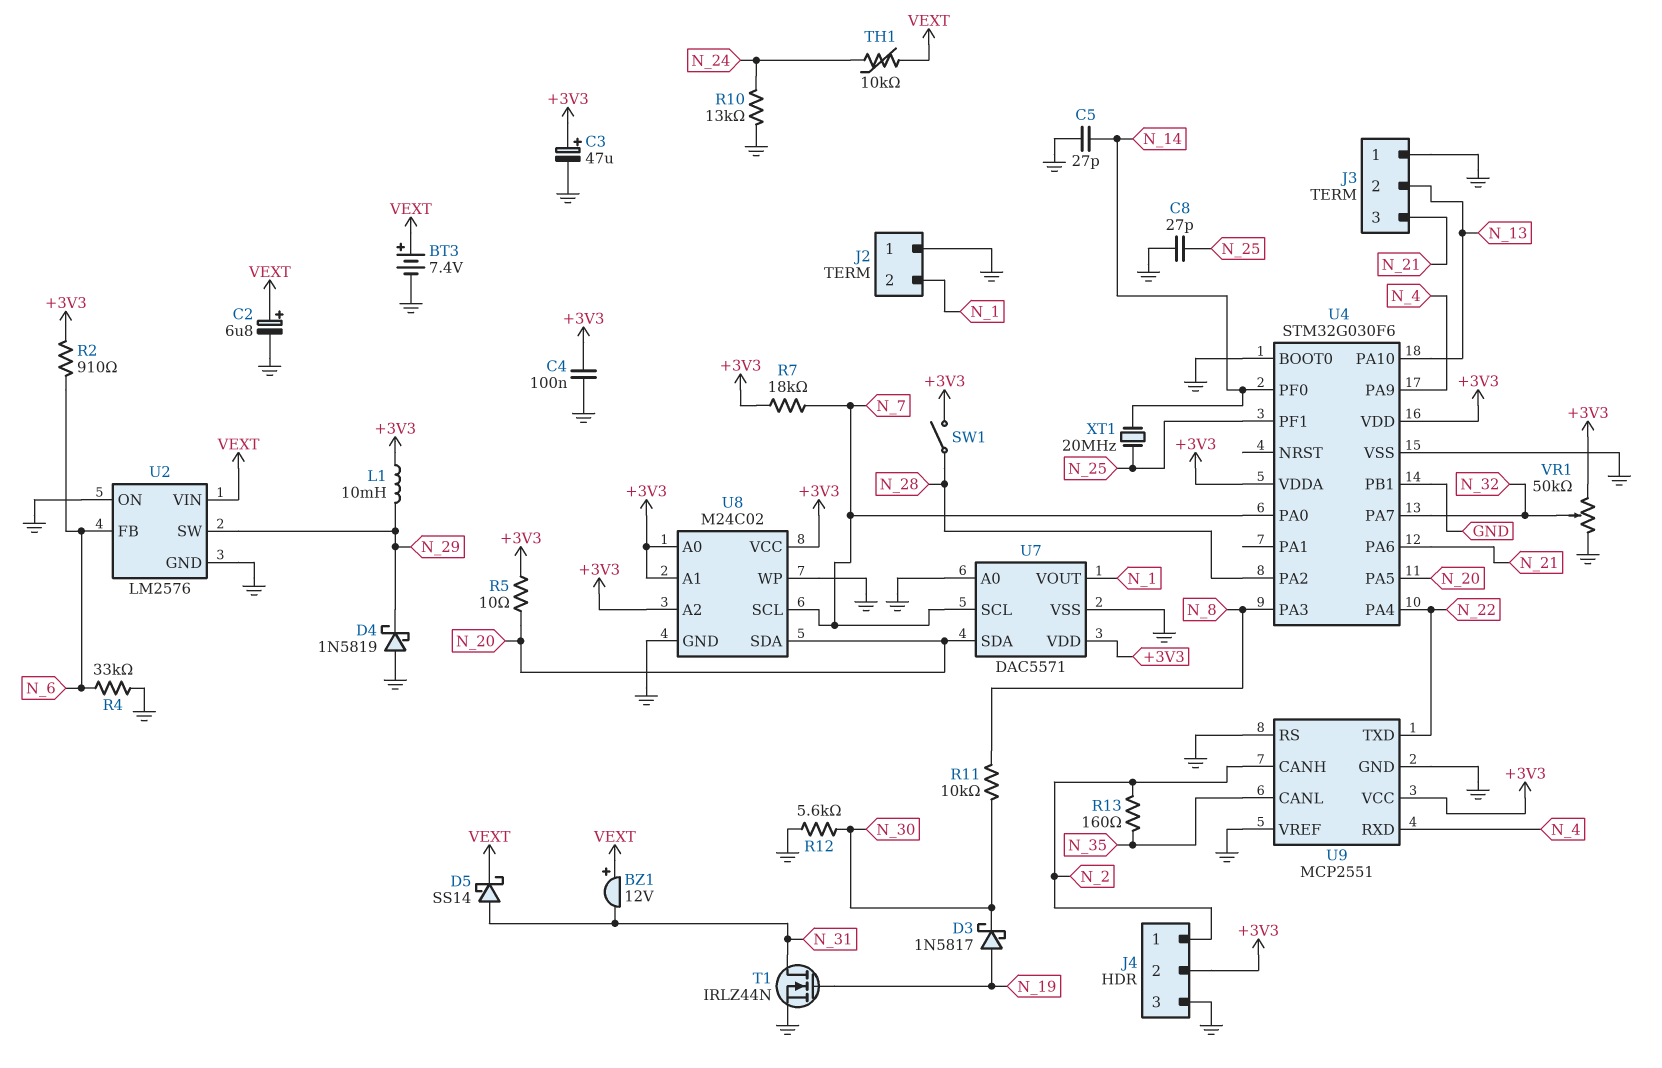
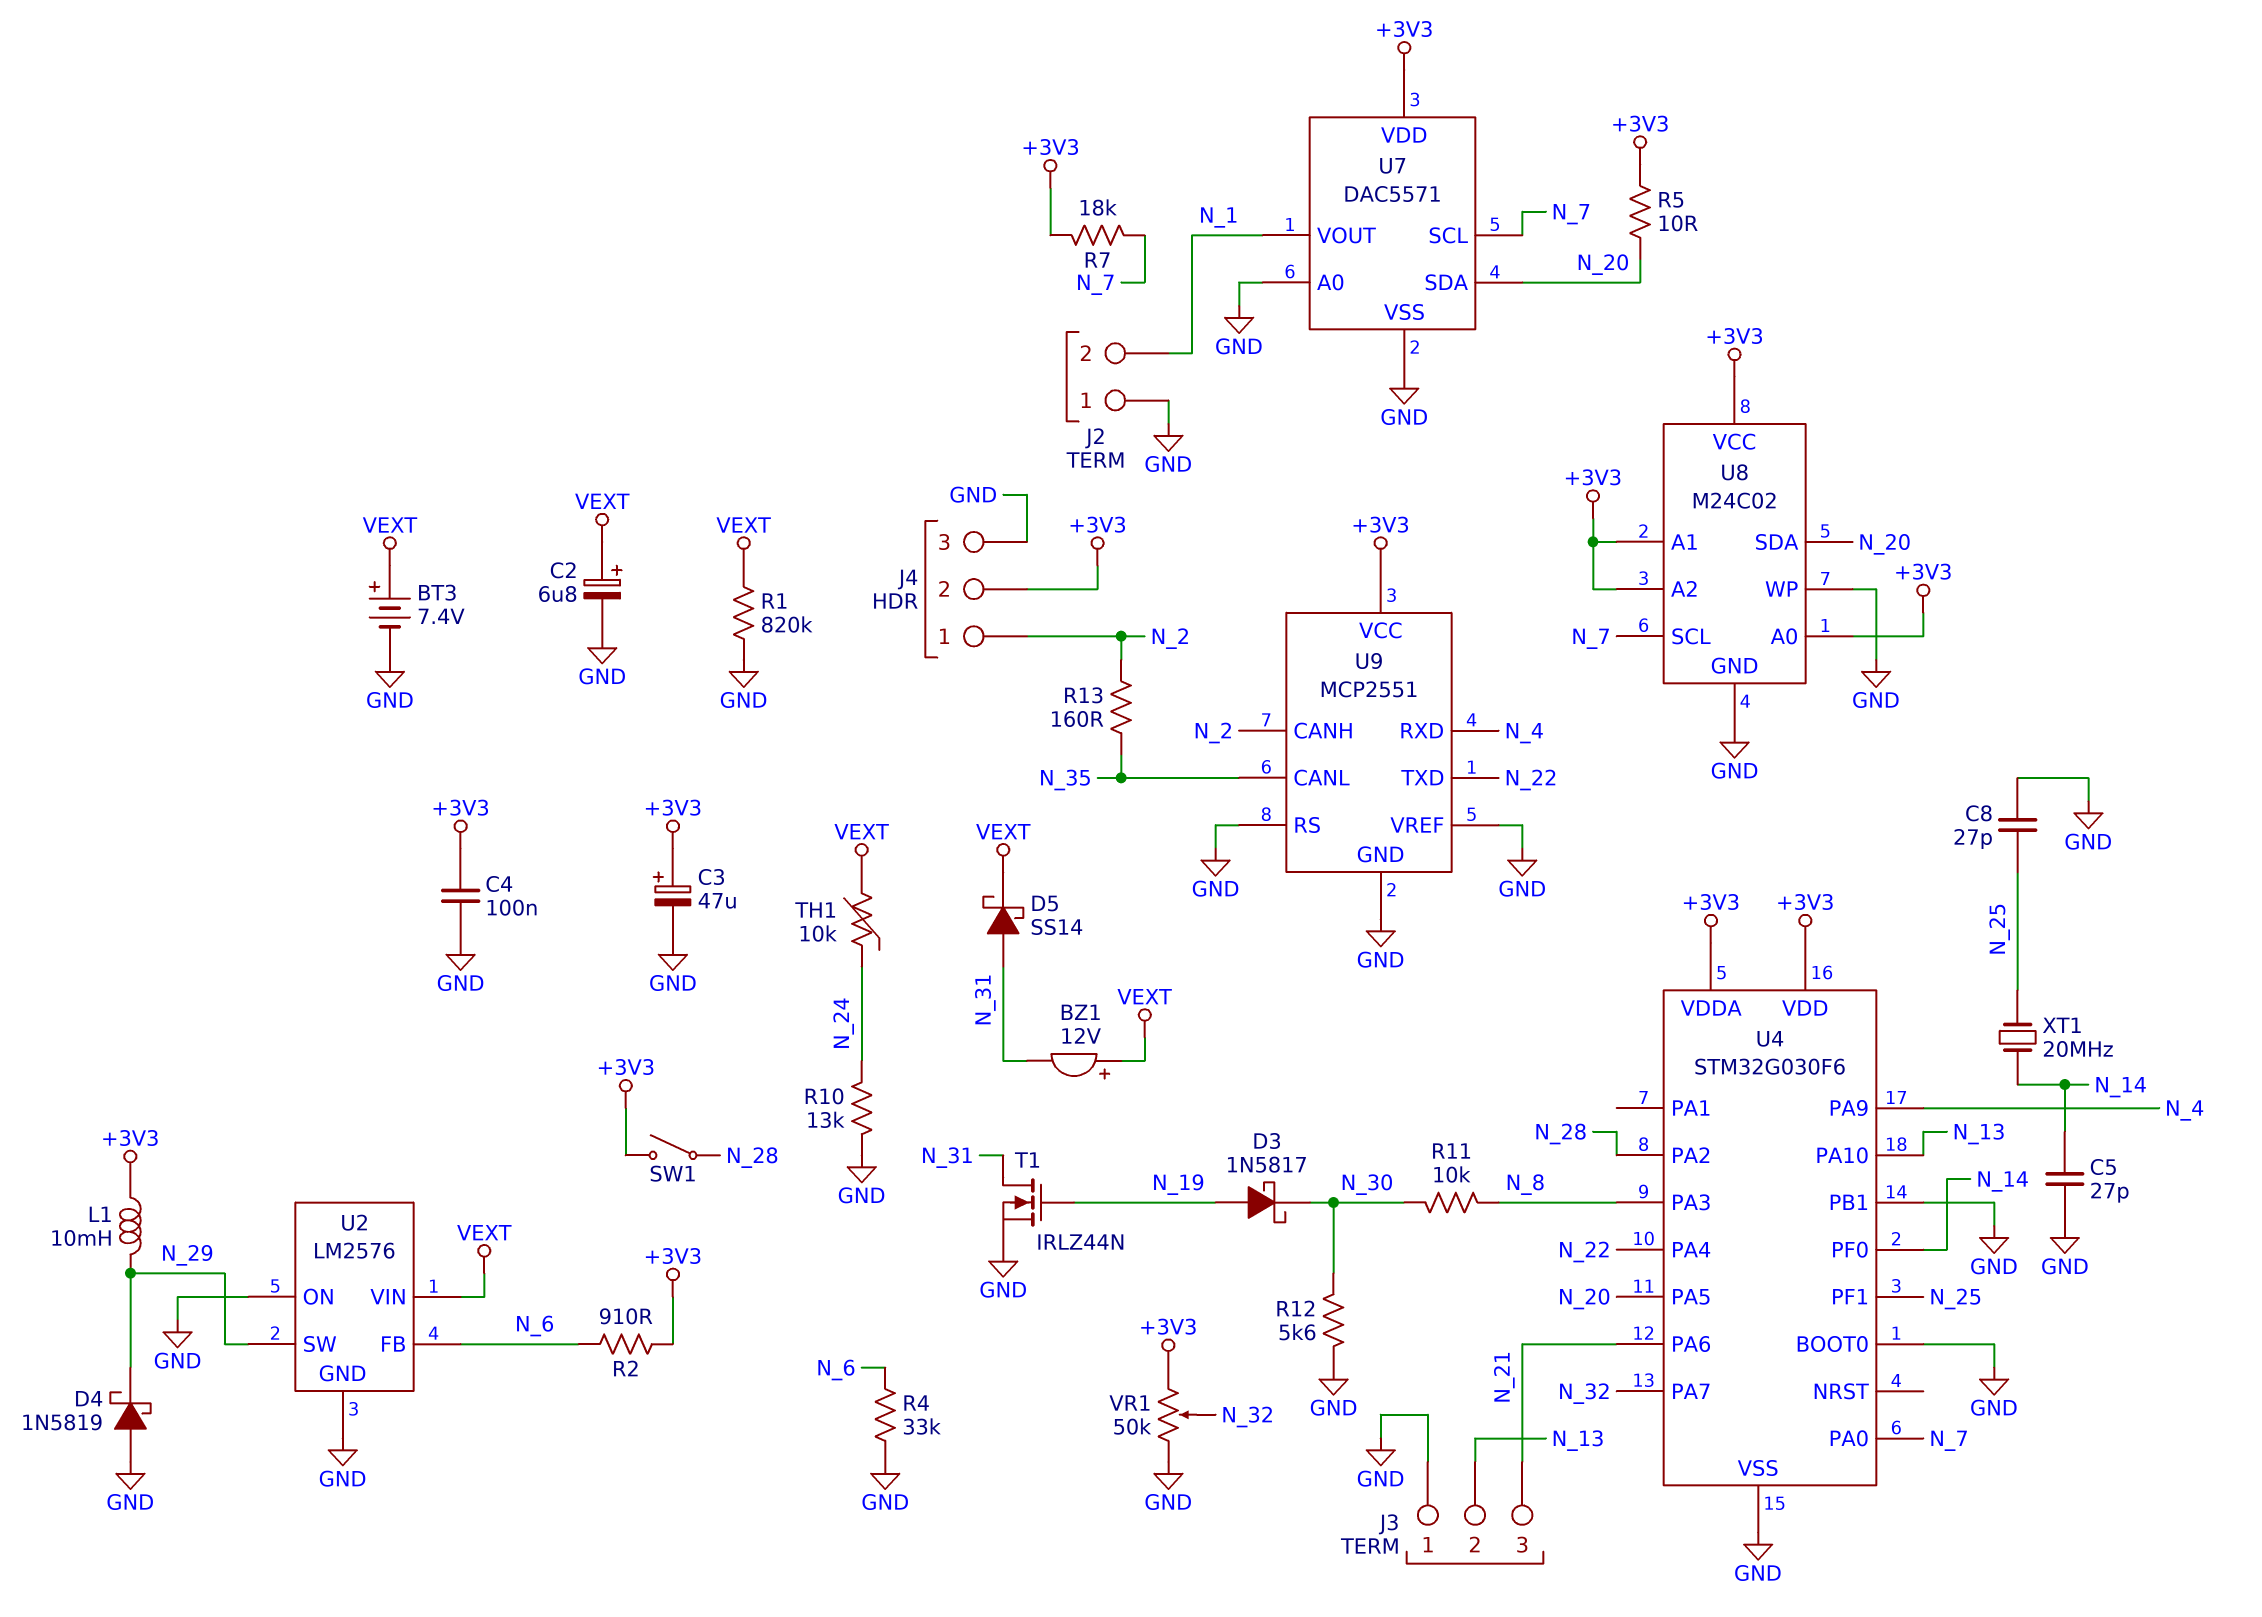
R1: none -> 820k (GND, VEXT)

